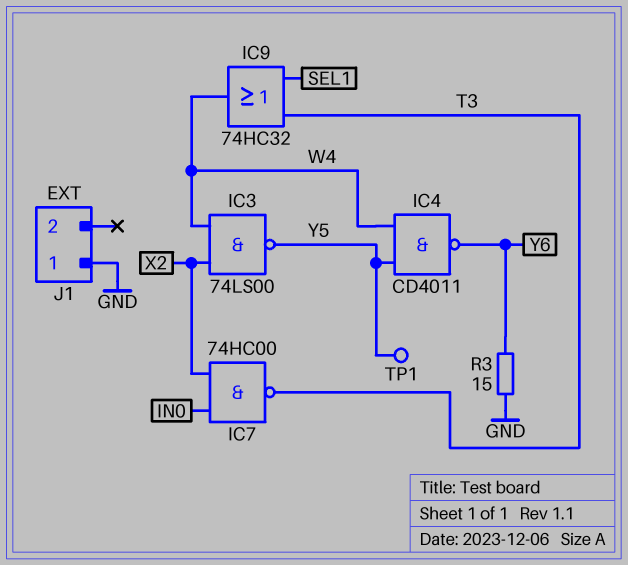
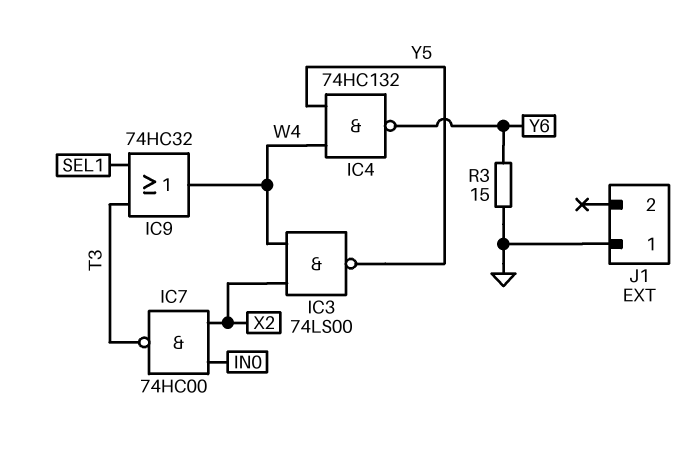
IC4: NAND CD4011 (in W4, in Y5, out Y6) -> NAND 74HC132 (in W4, in Y5, out Y6)
TP1: test point (Y5) -> none

